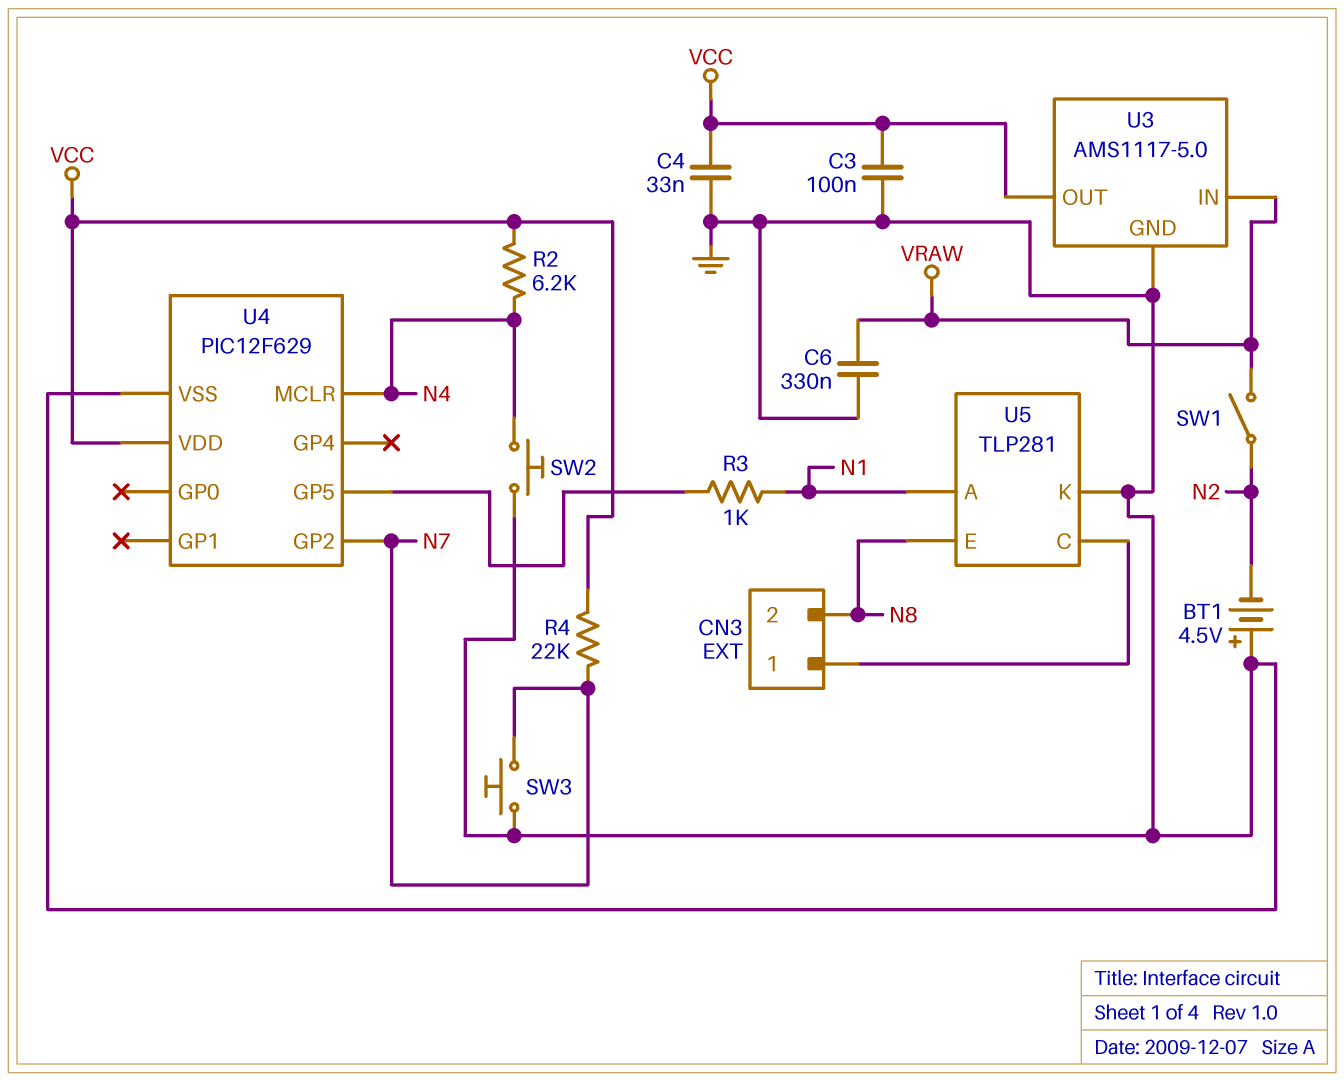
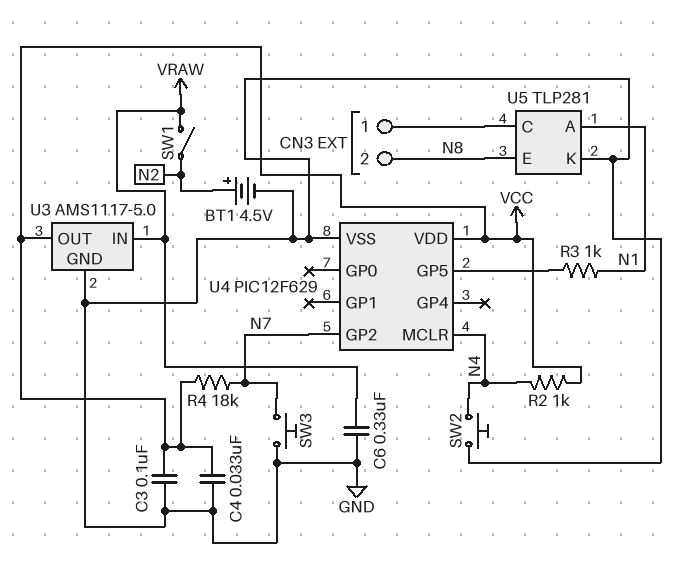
BT1: 4.5V (plus GND, minus N2) -> 4.5V (plus N2, minus GND)
R2: 6.2k (N4, VCC) -> 1k (N4, VCC)
R4: 22k (N7, VCC) -> 18k (N7, VCC)

